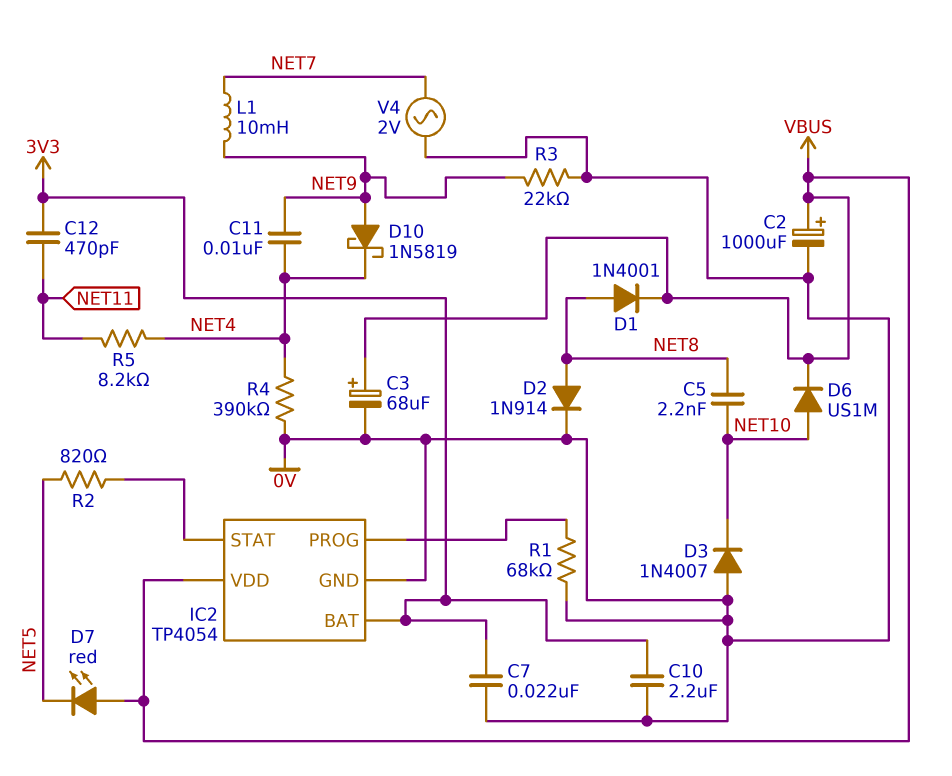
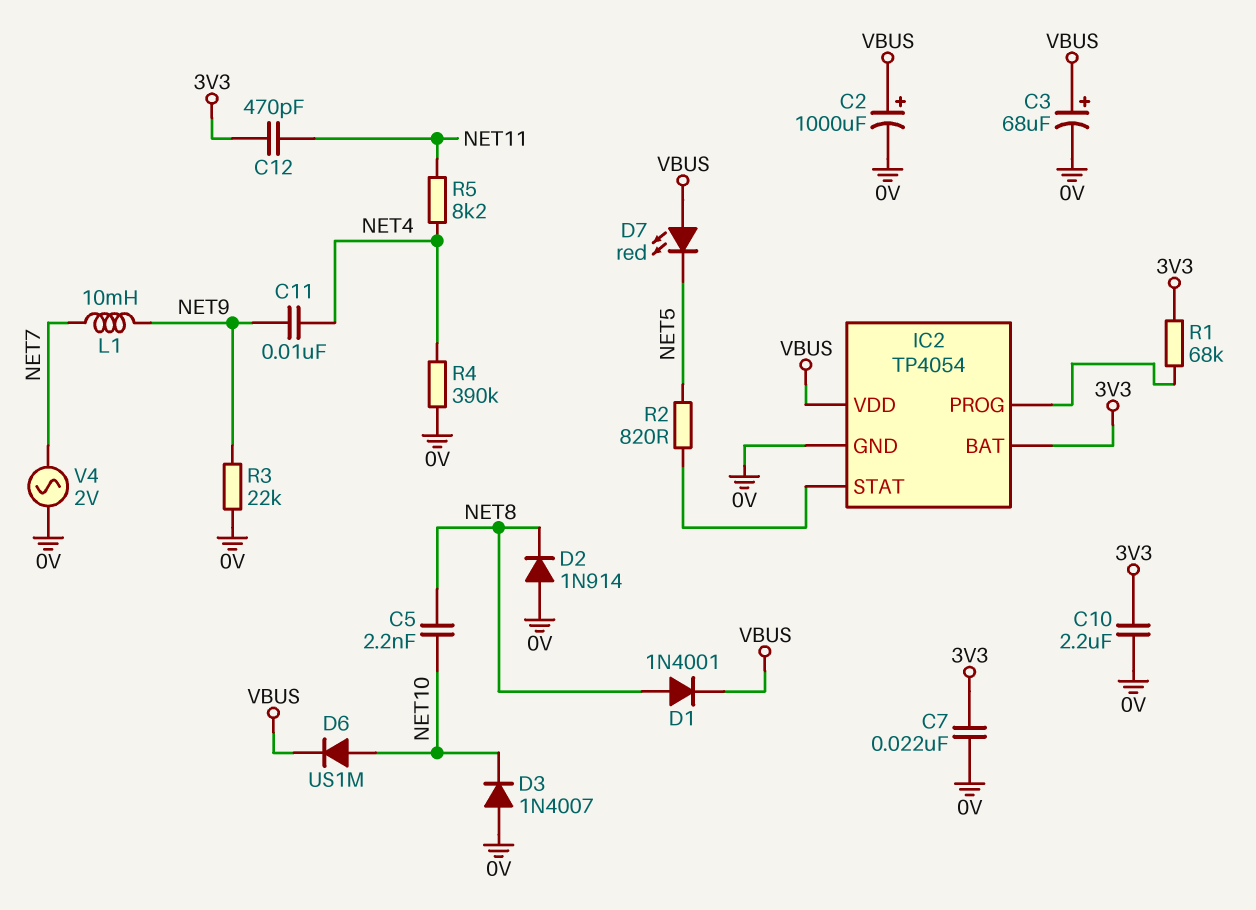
D2: diode 1N914 (A NET8, K 0V) -> diode 1N914 (A 0V, K NET8)
D10: schottky 1N5819 (A NET9, K NET4) -> none
R1: 68k (0V, IC2/PROG) -> 68k (3V3, IC2/PROG)

